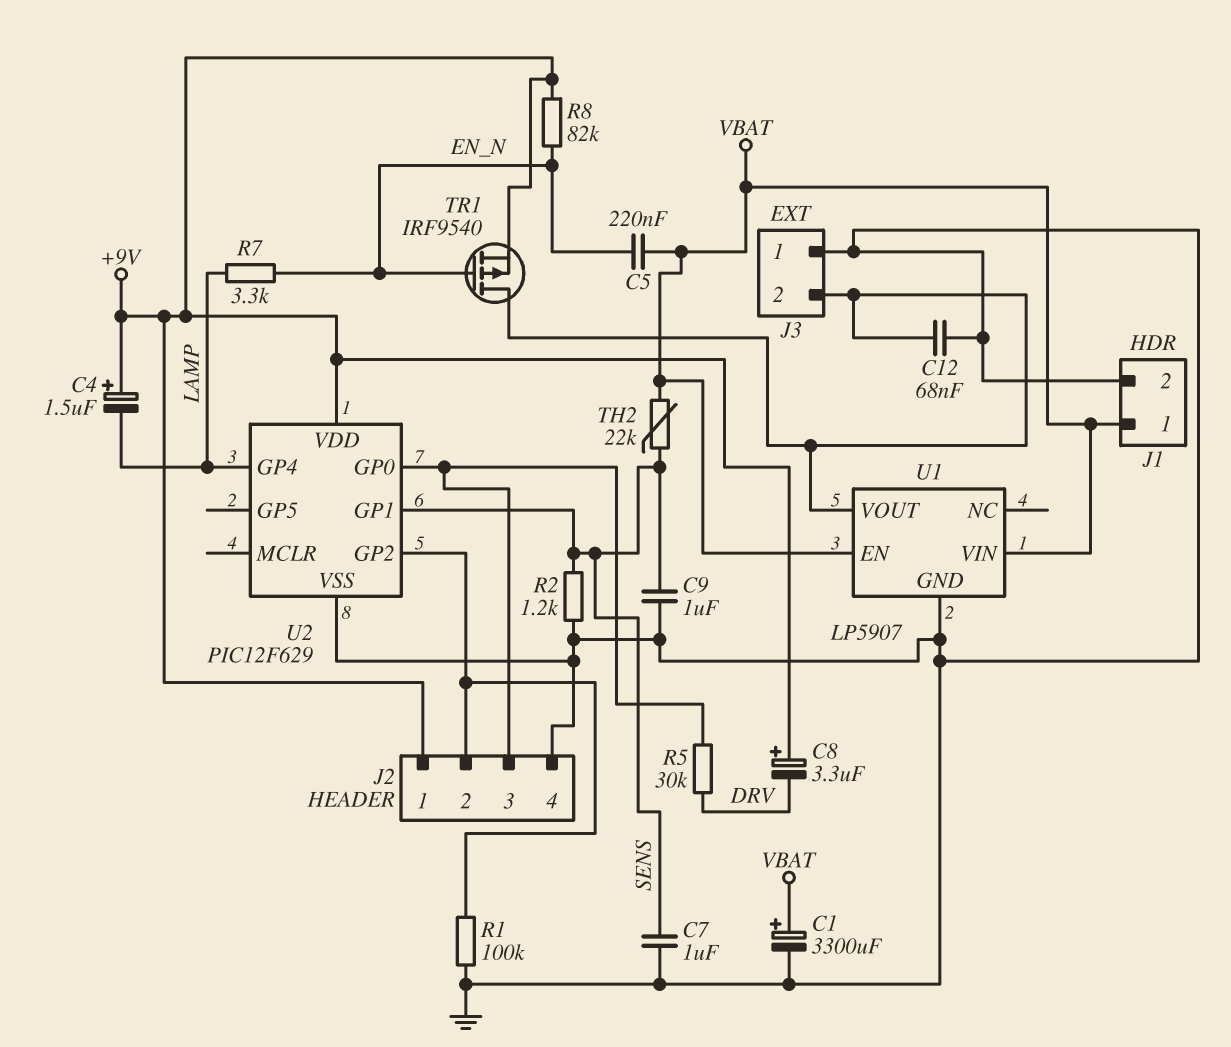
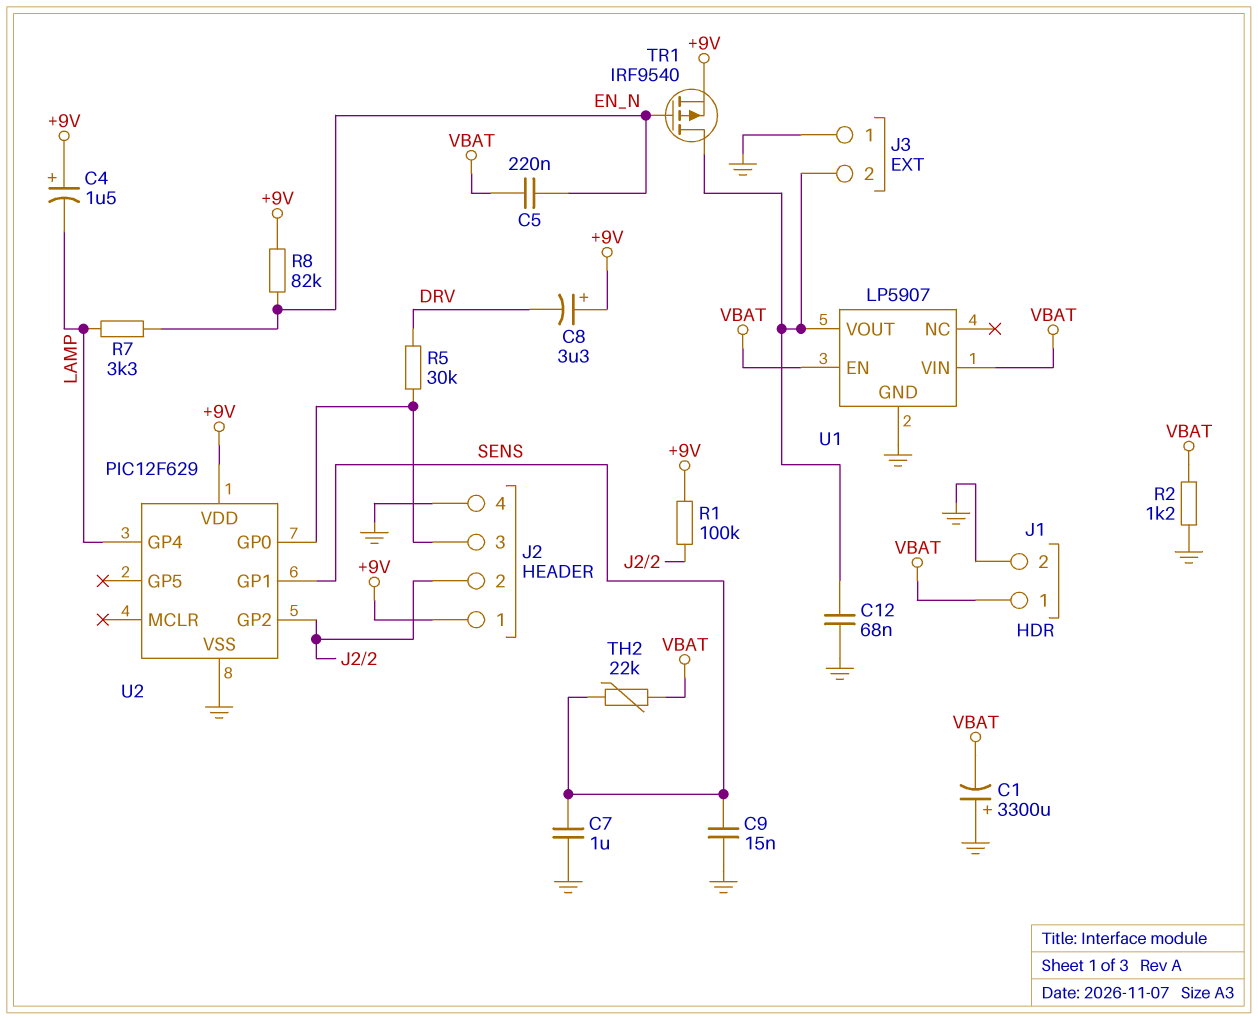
C1: 3300uF (plus VBAT, minus GND) -> 3300uF (plus GND, minus VBAT)
C9: 1uF (GND, SENS) -> 15nF (GND, SENS)
R1: 100k (GND, J2/2) -> 100k (+9V, J2/2)
R2: 1.2k (GND, SENS) -> 1.2k (GND, VBAT)

